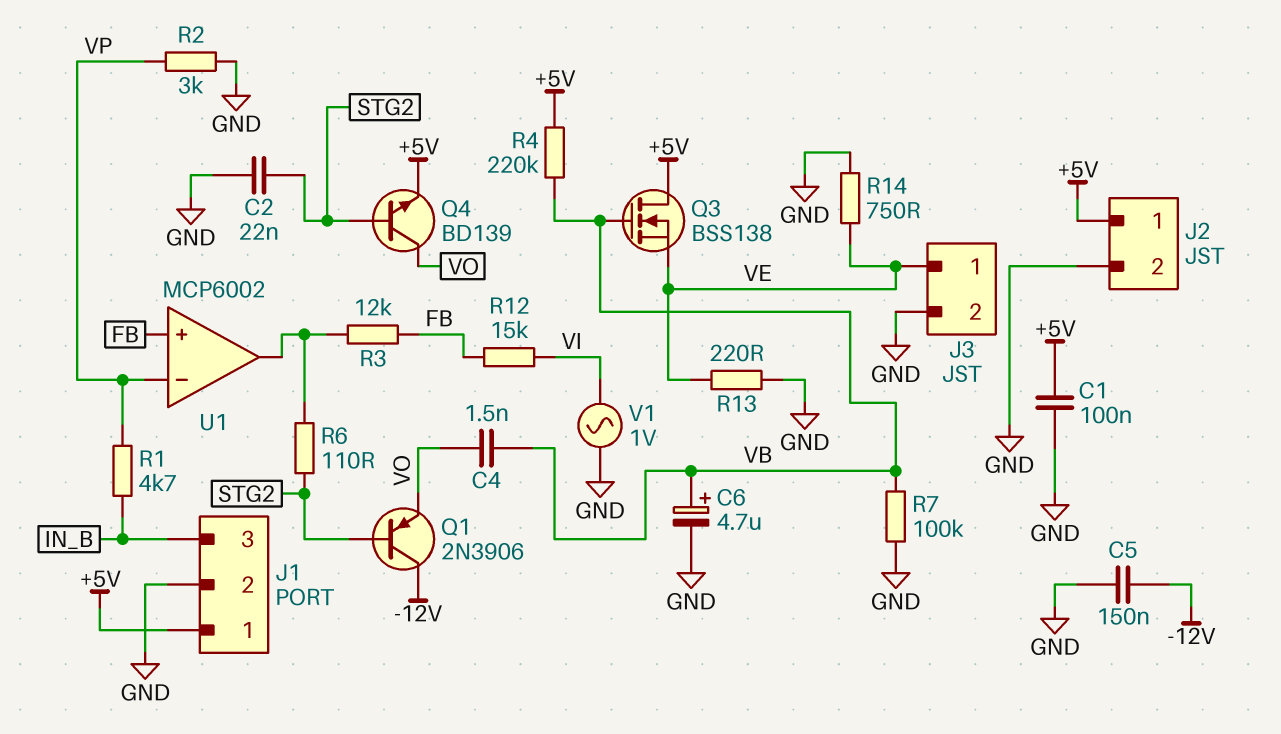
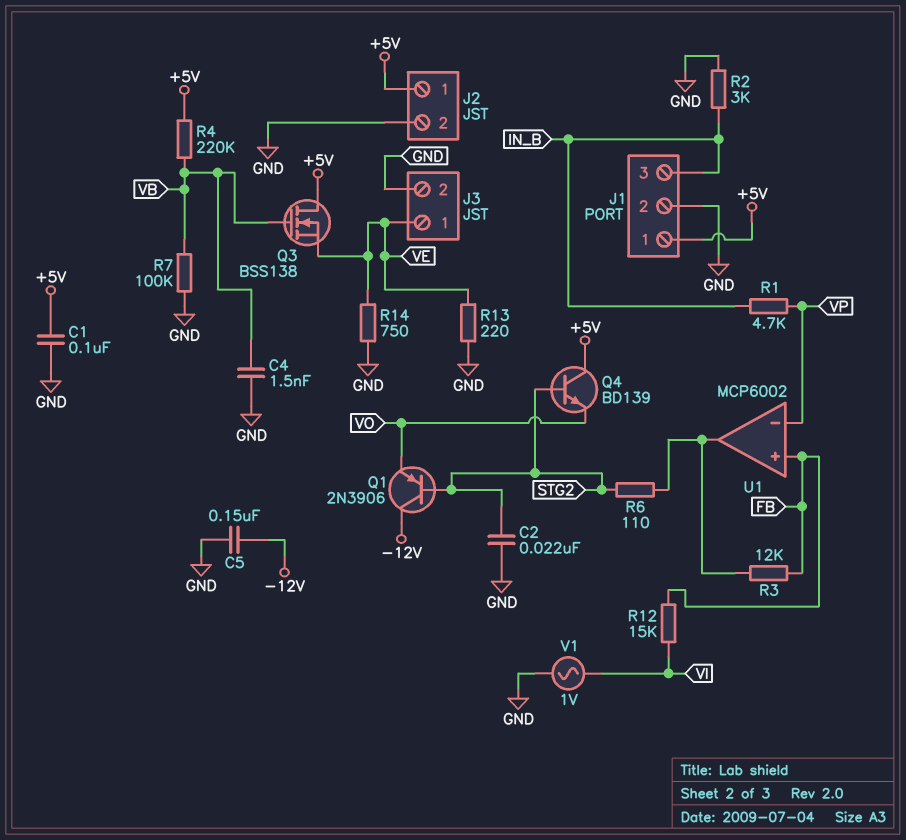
C4: 1.5nF (VB, VO) -> 1.5nF (GND, VB)
C6: 4.7uF (plus VB, minus GND) -> none
Q4: NPN BD139 (B STG2, C VO, E +5V) -> NPN BD139 (B STG2, C +5V, E VO)
R2: 3k (GND, VP) -> 3k (GND, IN_B)

